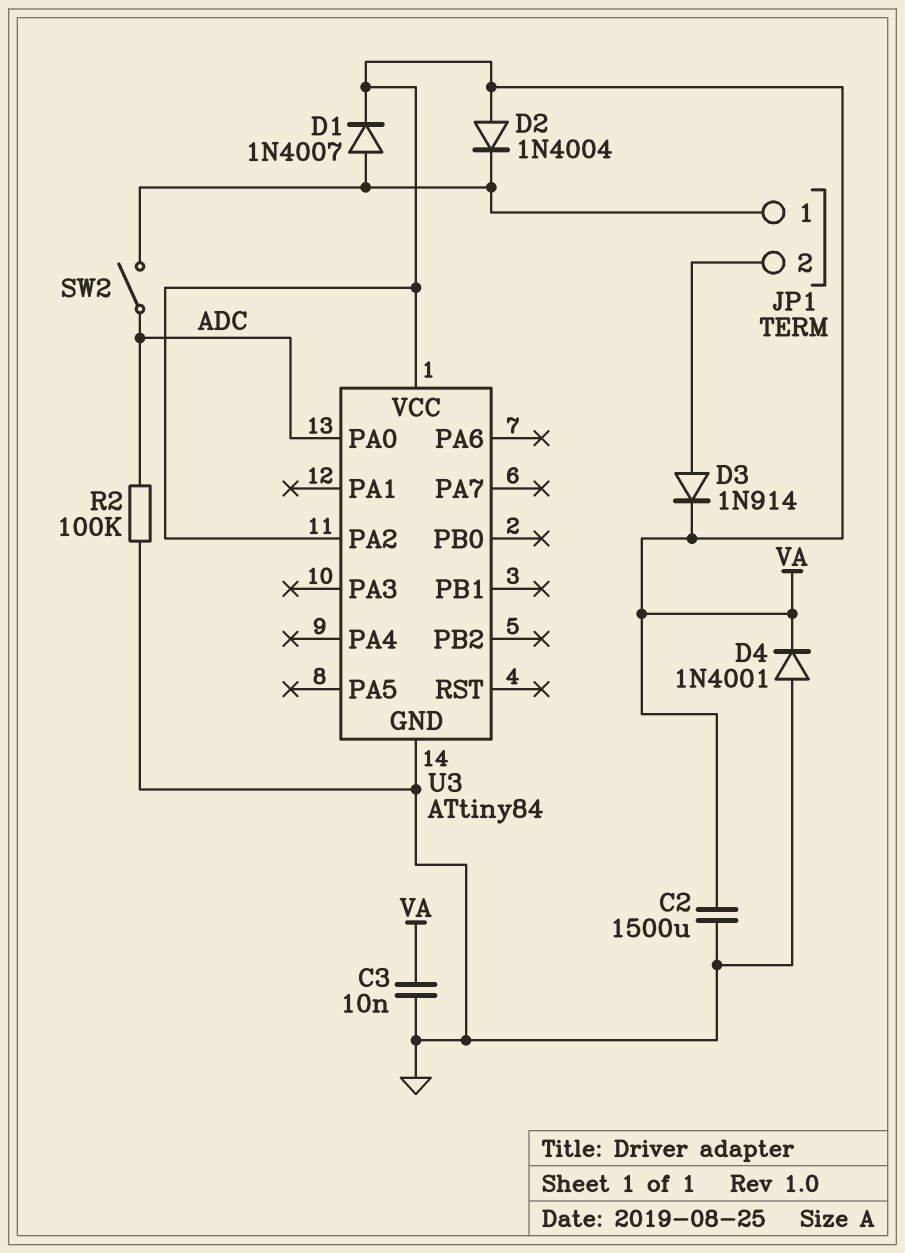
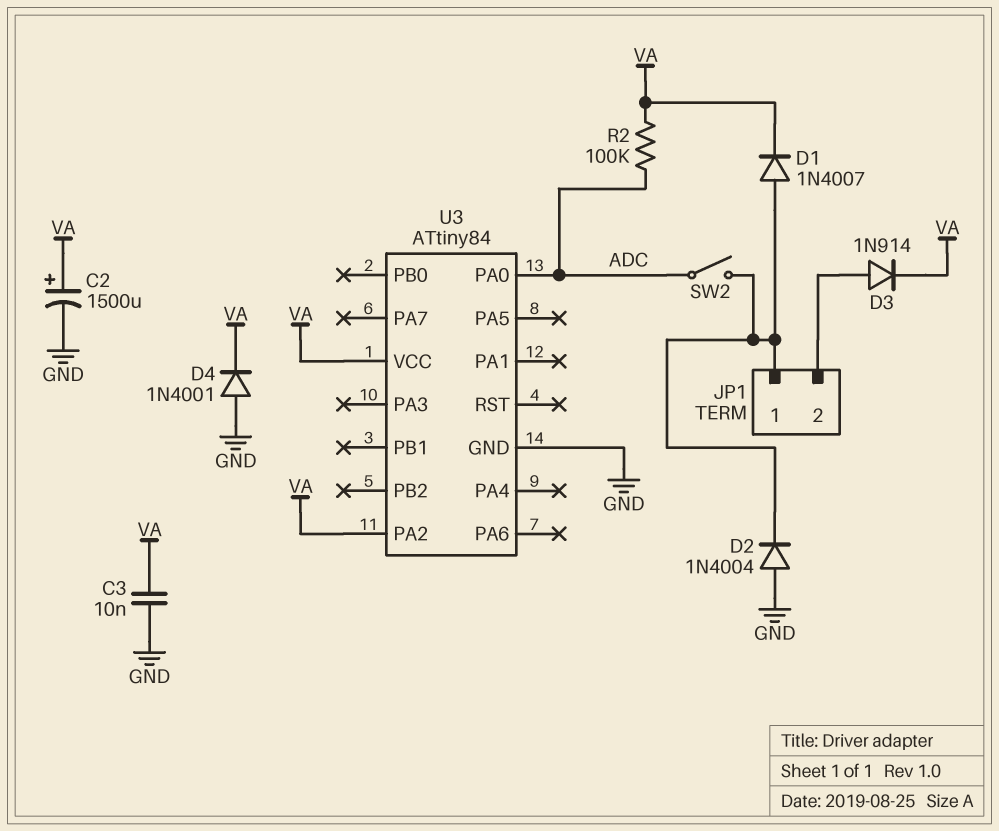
C2: 1500uF (GND, VA) -> 1500uF (plus VA, minus GND)
D2: diode 1N4004 (A VA, K JP1/1) -> diode 1N4004 (A GND, K JP1/1)
R2: 100k (ADC, GND) -> 100k (ADC, VA)

